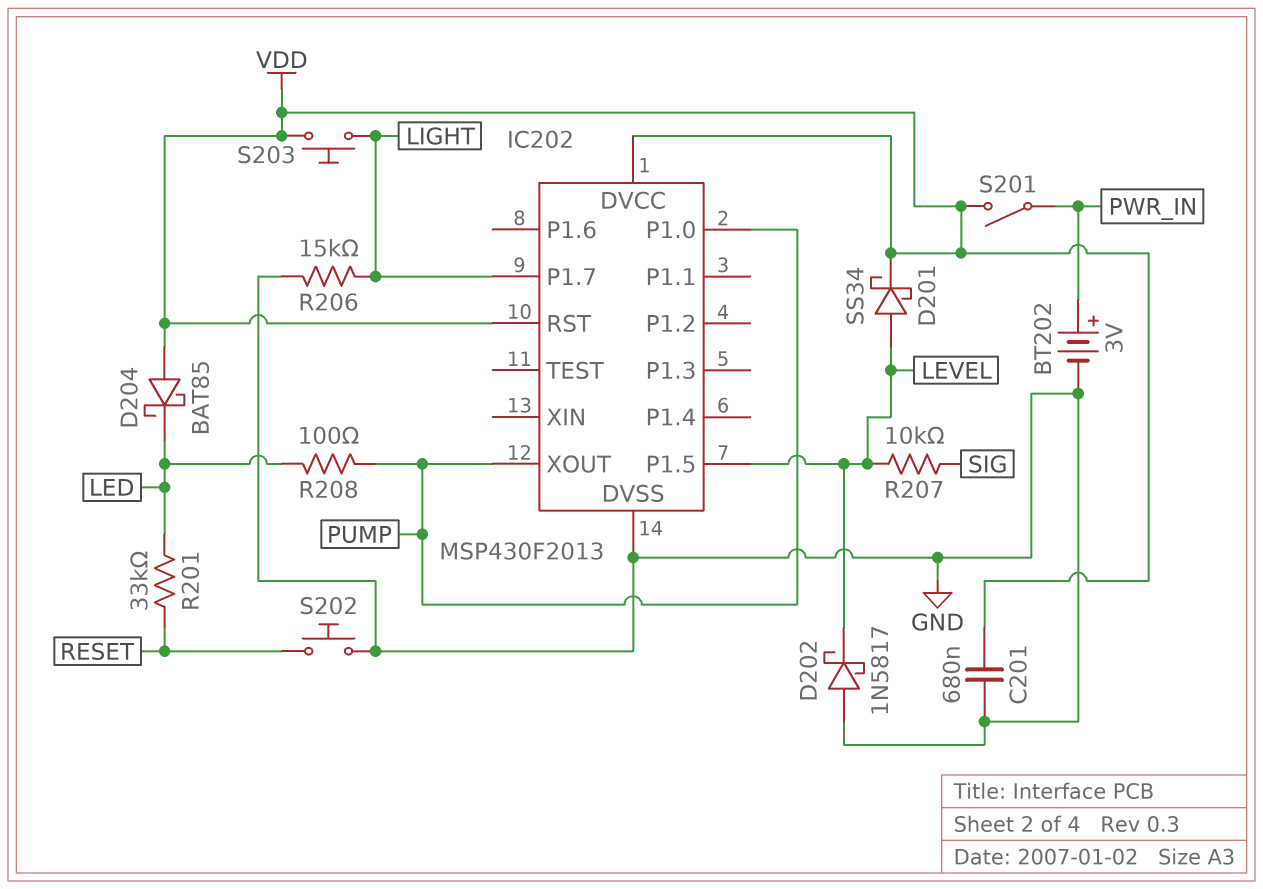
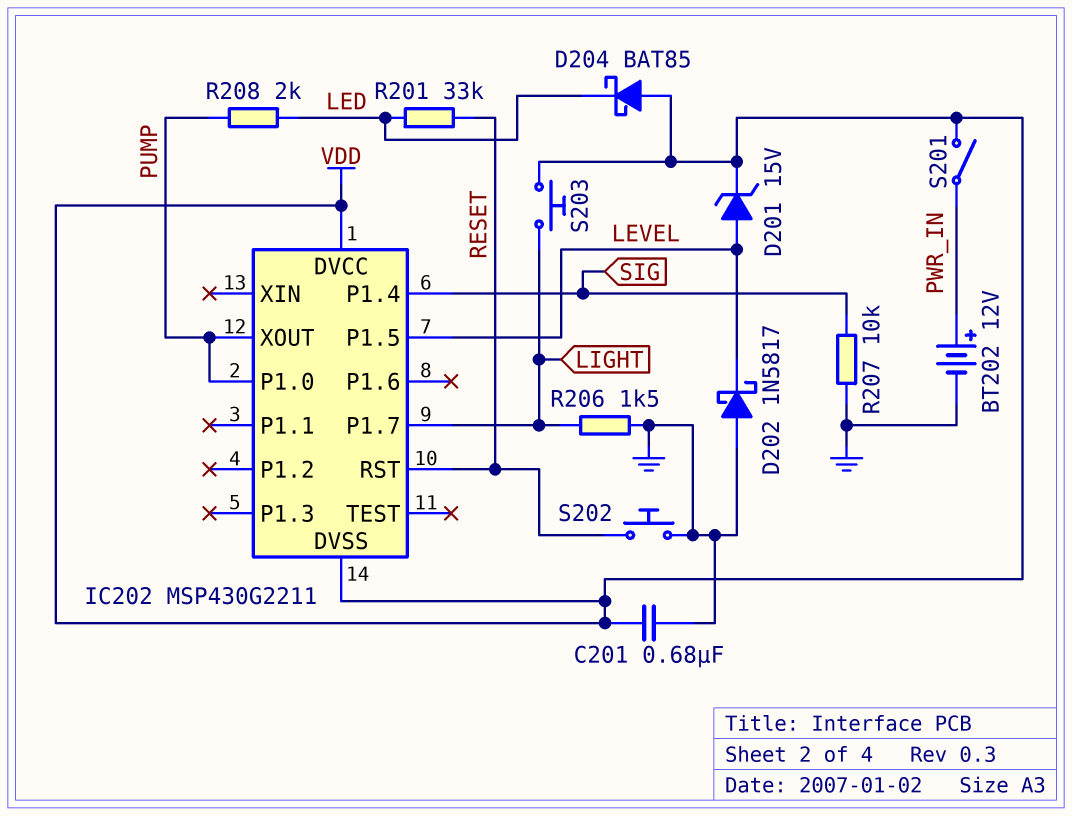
BT202: 3V (plus PWR_IN, minus GND) -> 12V (plus PWR_IN, minus GND)
D201: schottky SS34 (A LEVEL, K VDD) -> zener 15V (A LEVEL, K VDD)
IC202: MSP430F2013 -> MSP430G2211
IC202 pin DVSS: GND -> VDD
IC202 pin P1.4: none -> SIG
IC202 pin RST: VDD -> RESET
R206: 15k (GND, LIGHT) -> 1.5k (GND, LIGHT)
R207: 10k (LEVEL, SIG) -> 10k (GND, SIG)
R208: 100 (LED, PUMP) -> 2k (LED, PUMP)

